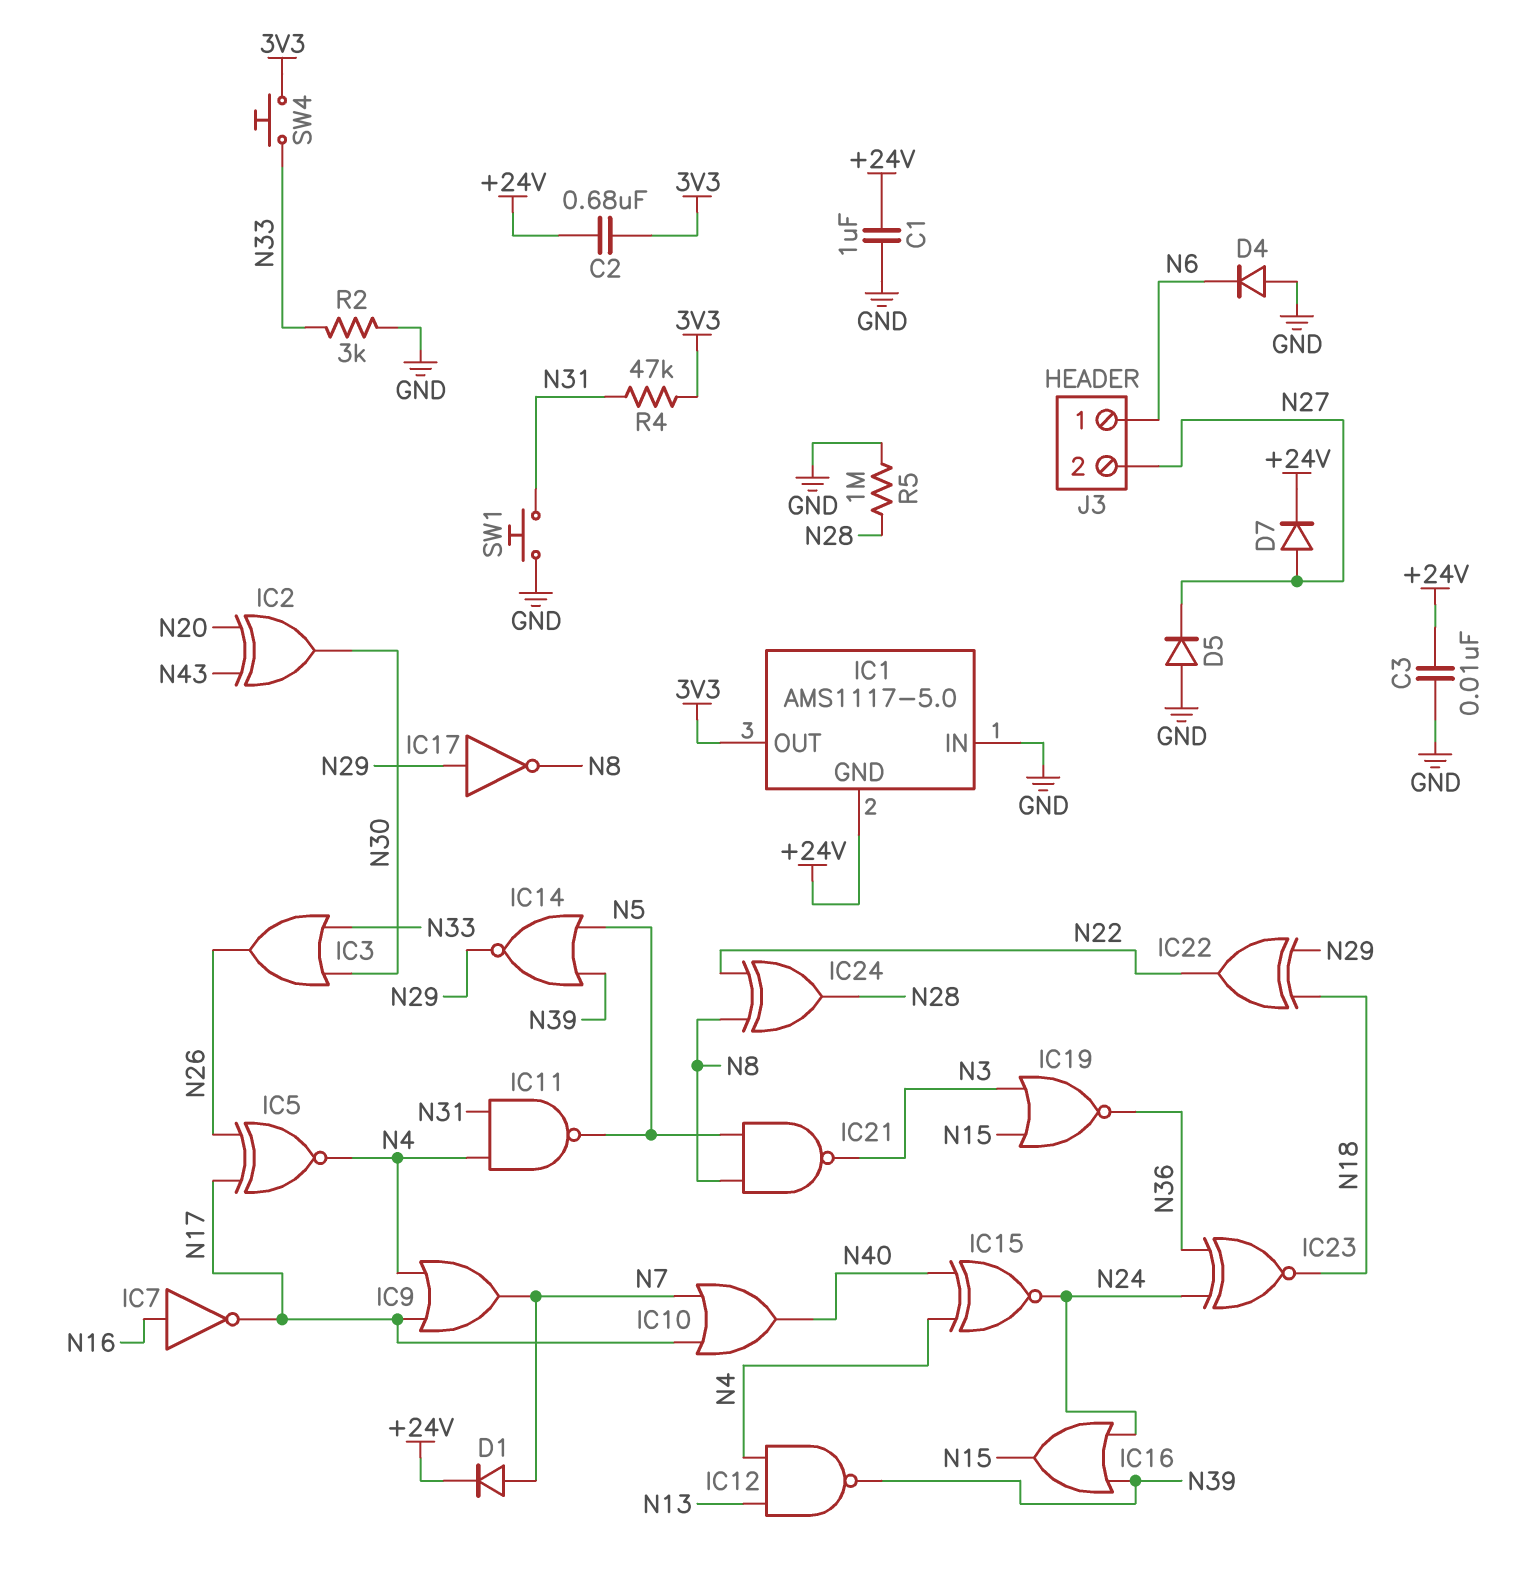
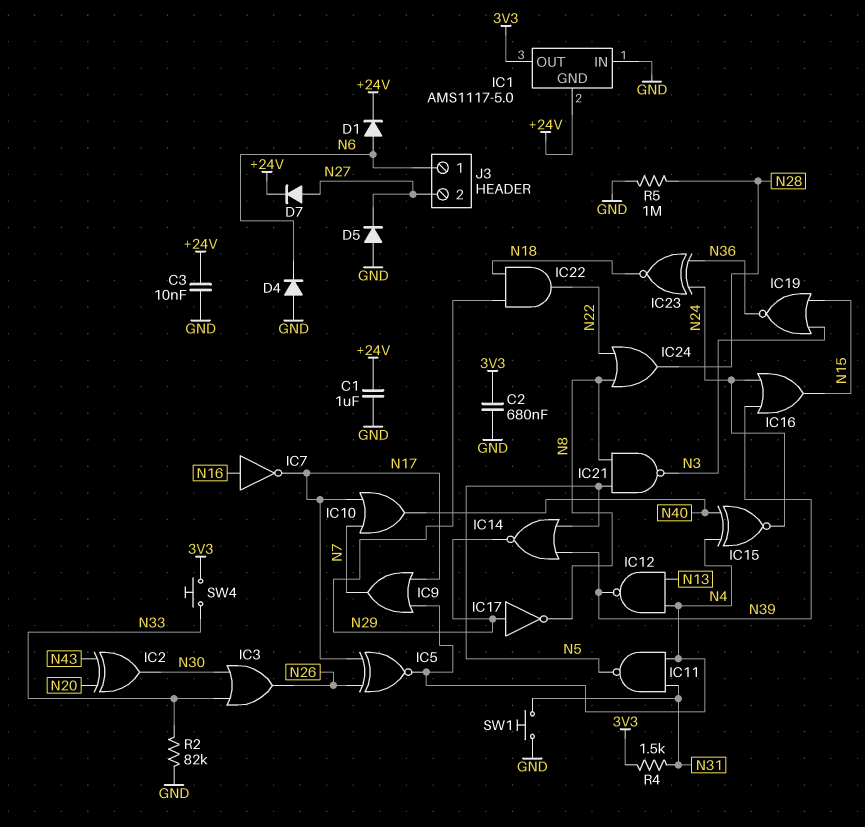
C2: 680nF (+24V, 3V3) -> 680nF (3V3, GND)
D1: diode (A N7, K +24V) -> diode (A N6, K +24V)
IC22: XOR (in N18, in N29, out N22) -> AND (in N18, in N29, out N22)
IC24: XOR (in N8, in N22, out N28) -> OR (in N8, in N22, out N28)
R2: 3k (GND, N33) -> 82k (GND, N33)
R4: 47k (3V3, N31) -> 1.5k (3V3, N31)

